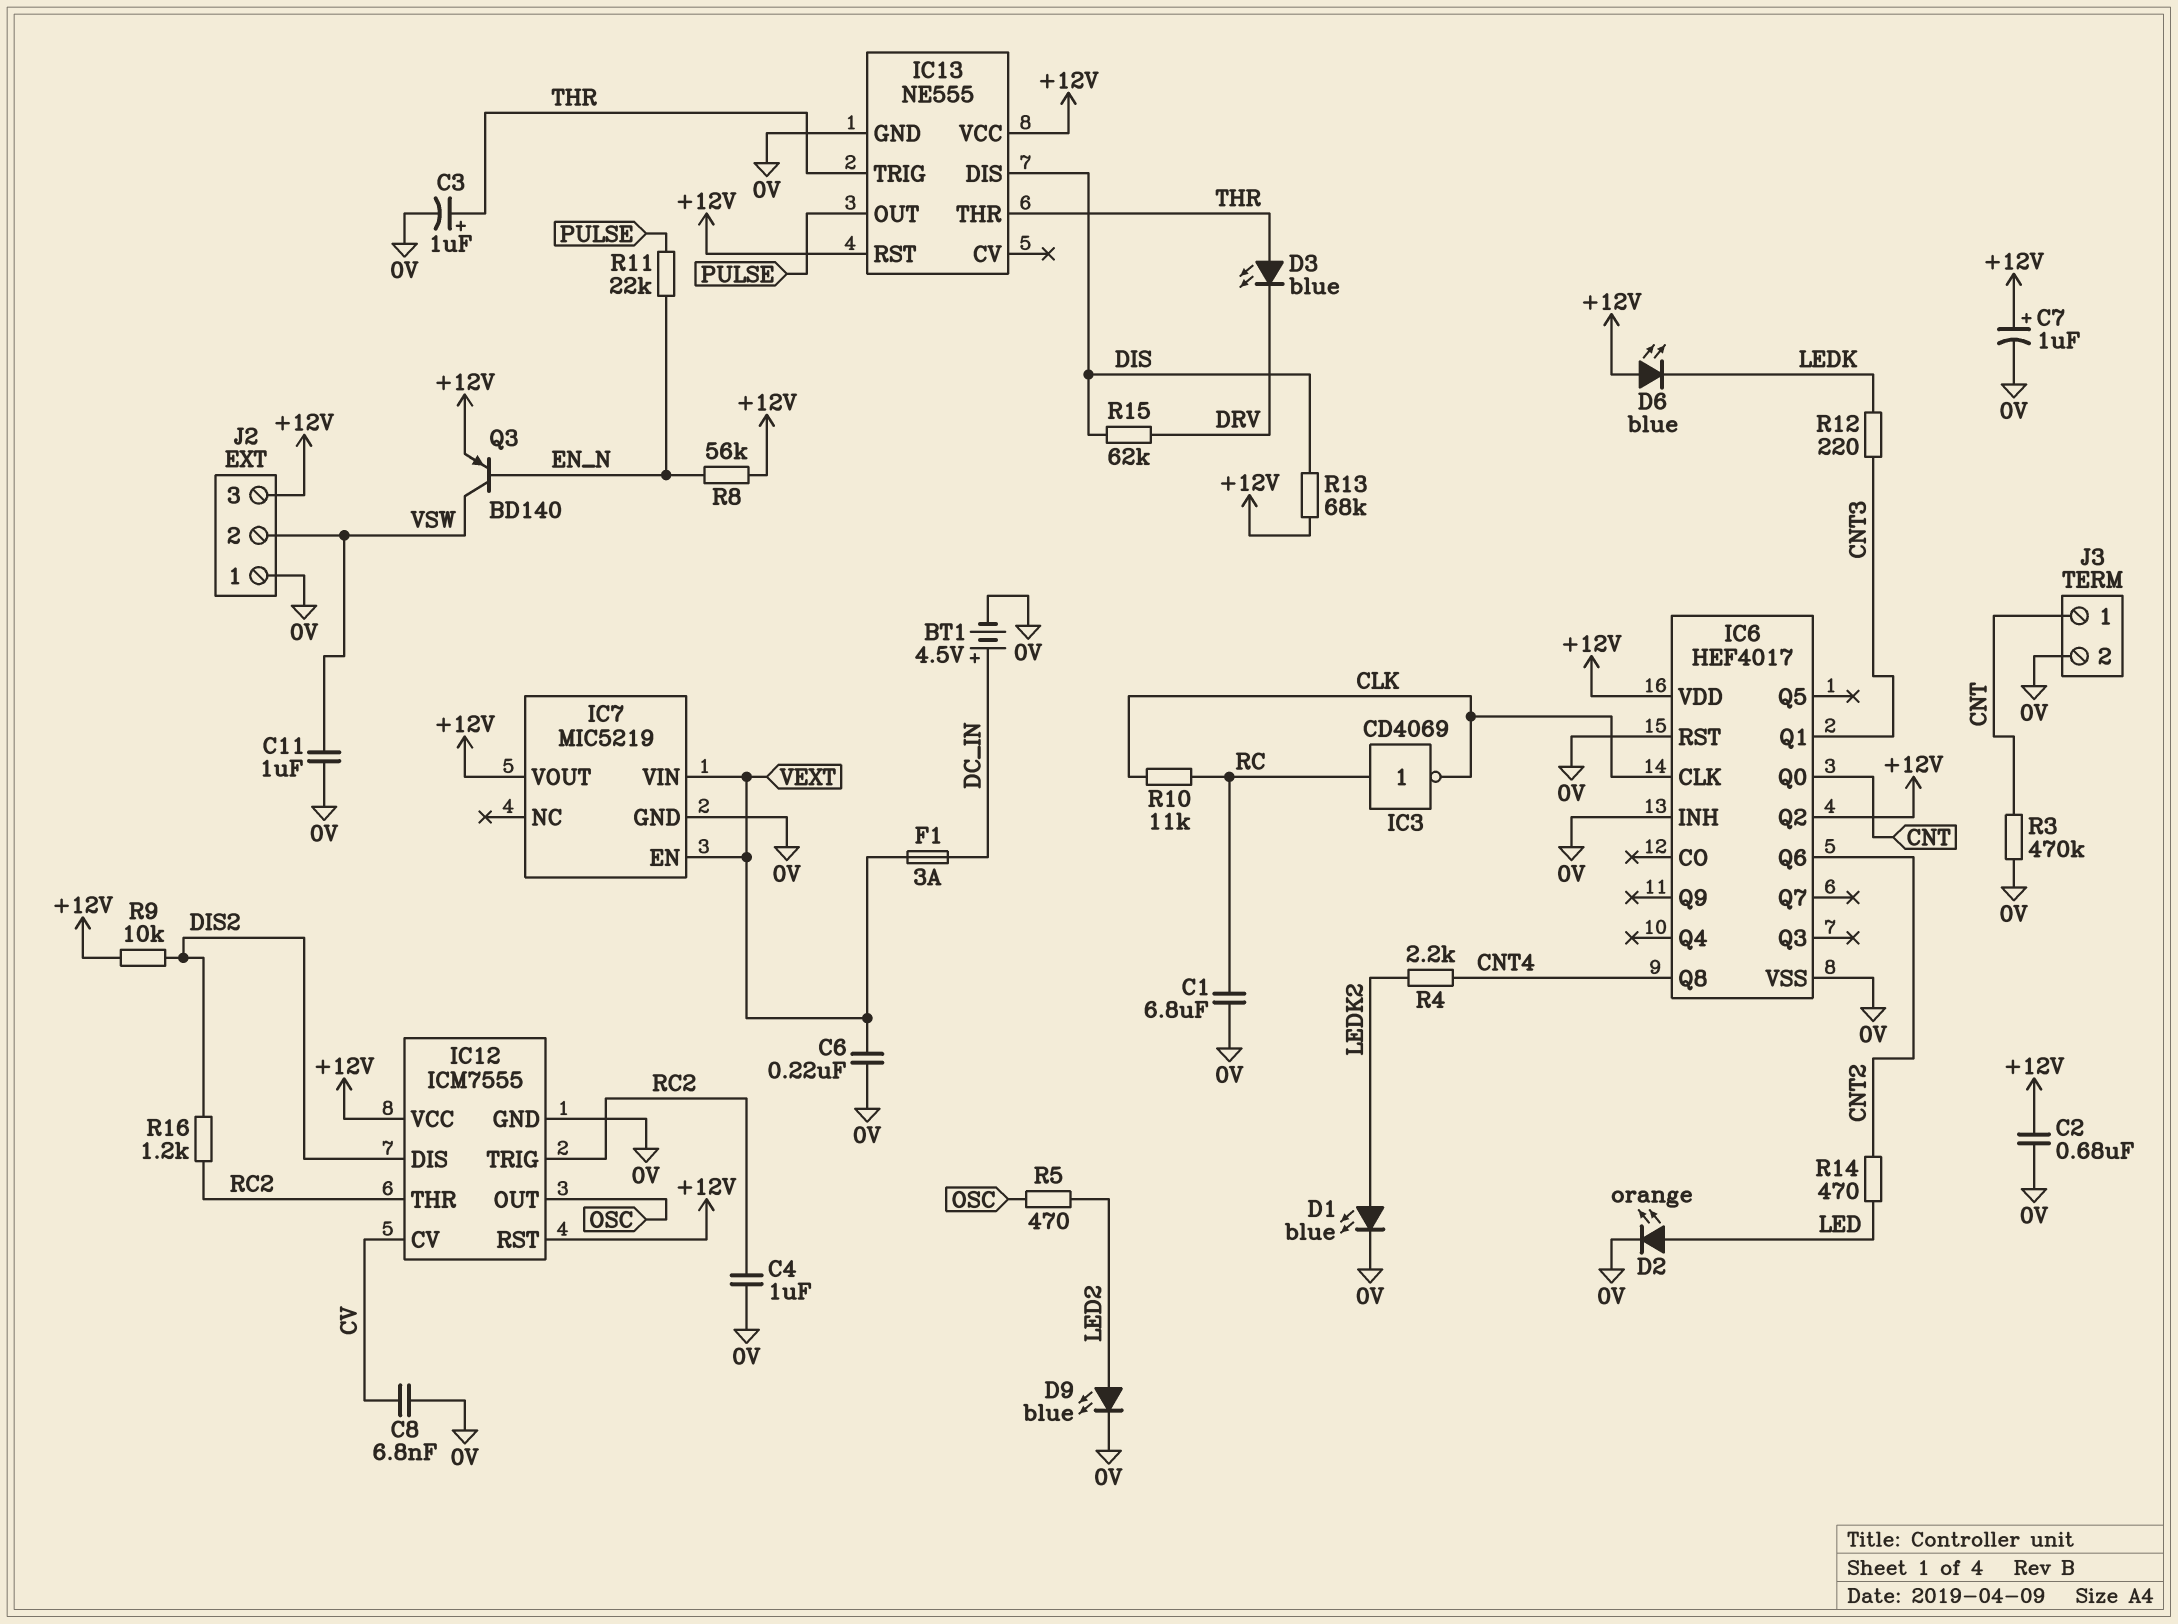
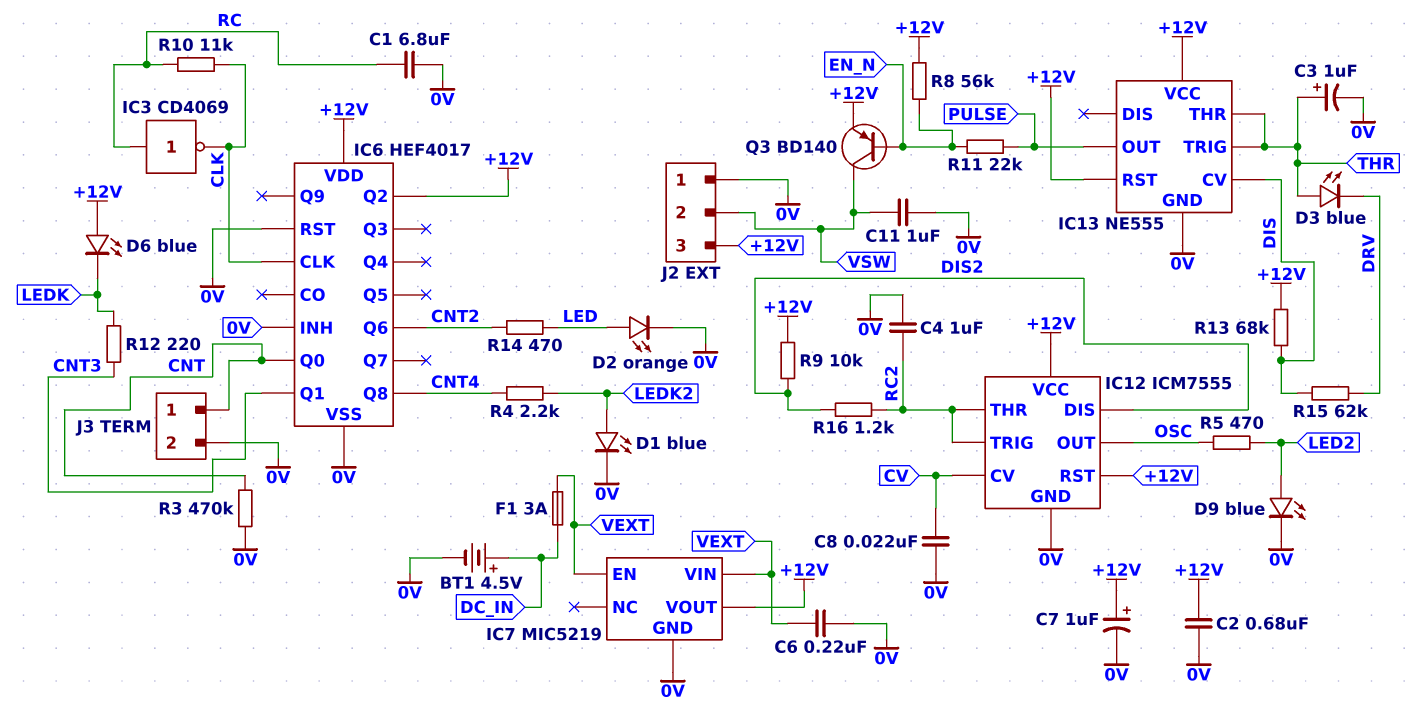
C8: 6.8nF (0V, CV) -> 22nF (0V, CV)
IC13 pin CV: none -> DIS
IC13 pin DIS: DIS -> none

